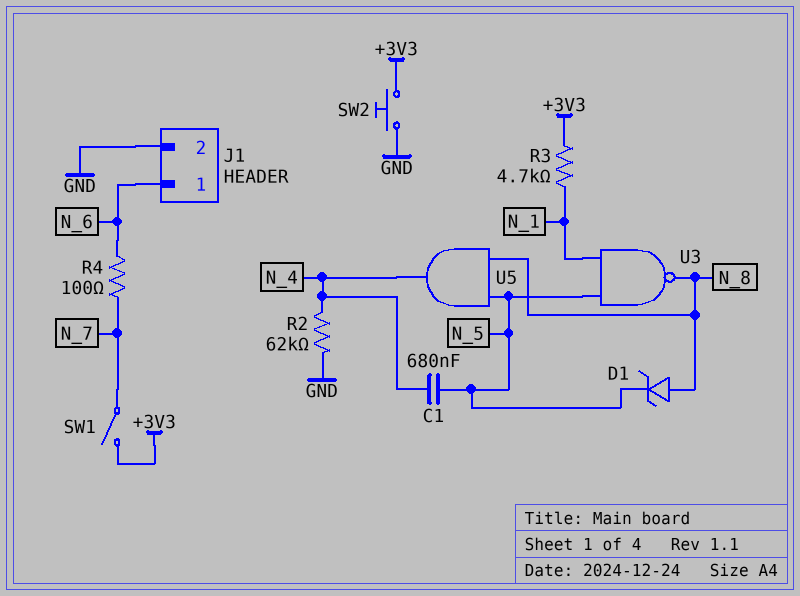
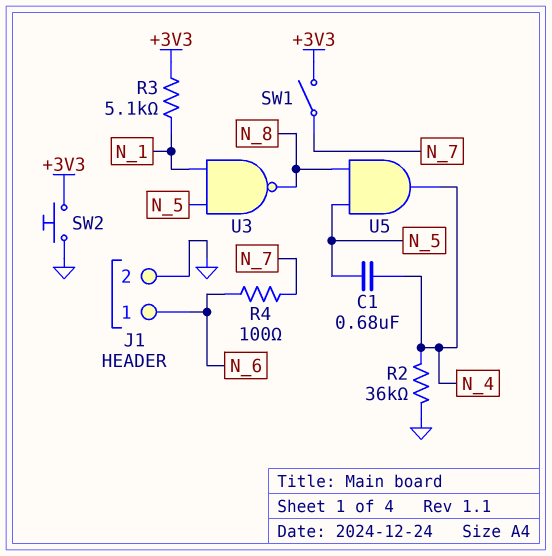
D1: zener (A N_8, K N_5) -> none
R2: 62k (GND, N_4) -> 36k (GND, N_4)
R3: 4.7k (+3V3, N_1) -> 5.1k (+3V3, N_1)

